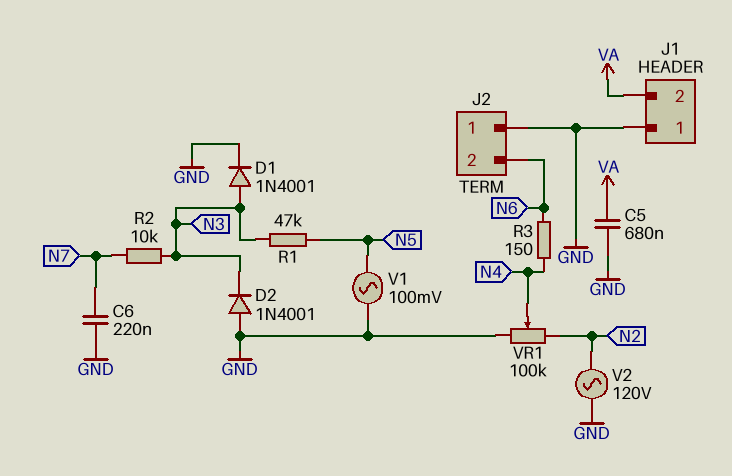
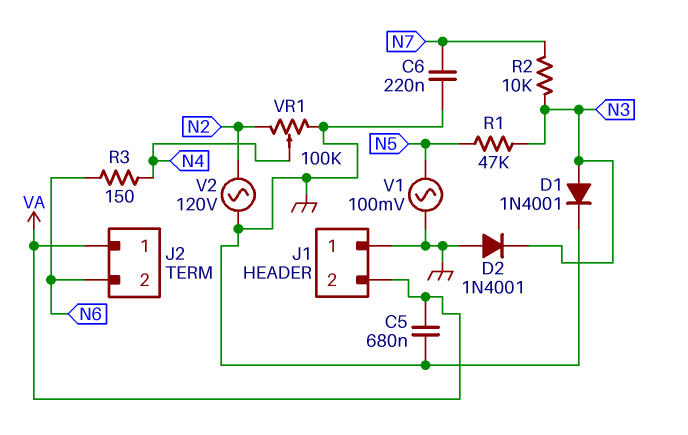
J2 pin 1: GND -> VA

